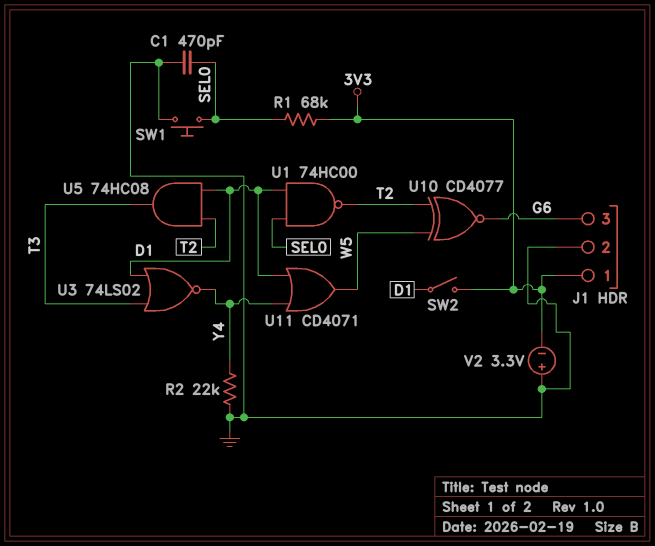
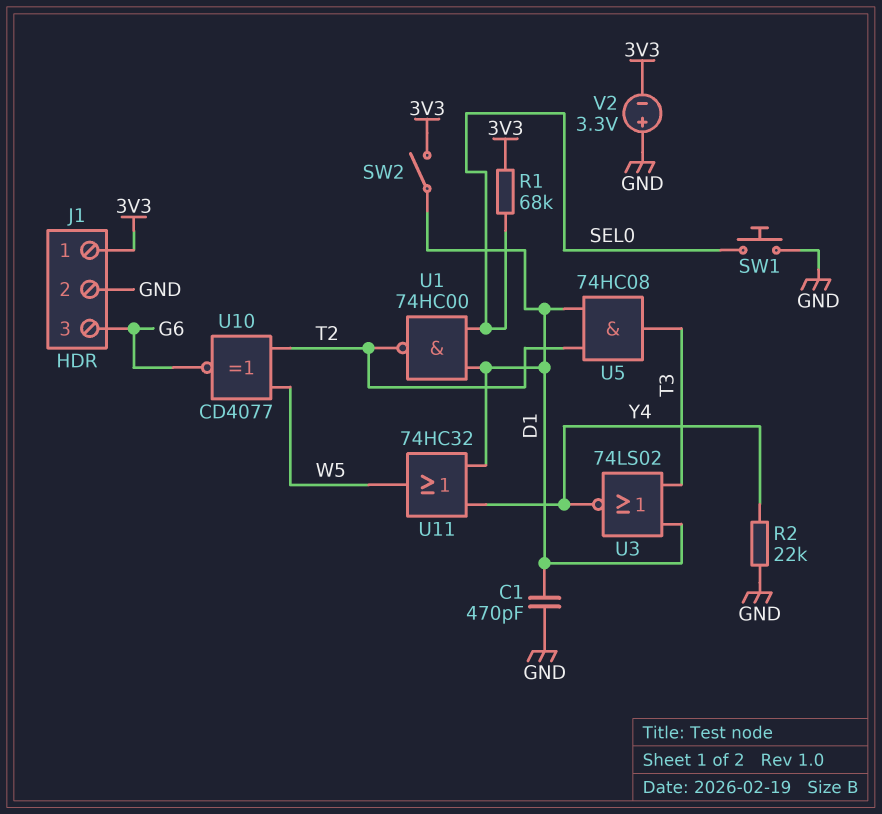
C1: 470pF (GND, SEL0) -> 470pF (D1, GND)
U11: OR CD4071 (in D1, in Y4, out W5) -> OR 74HC32 (in D1, in Y4, out W5)

